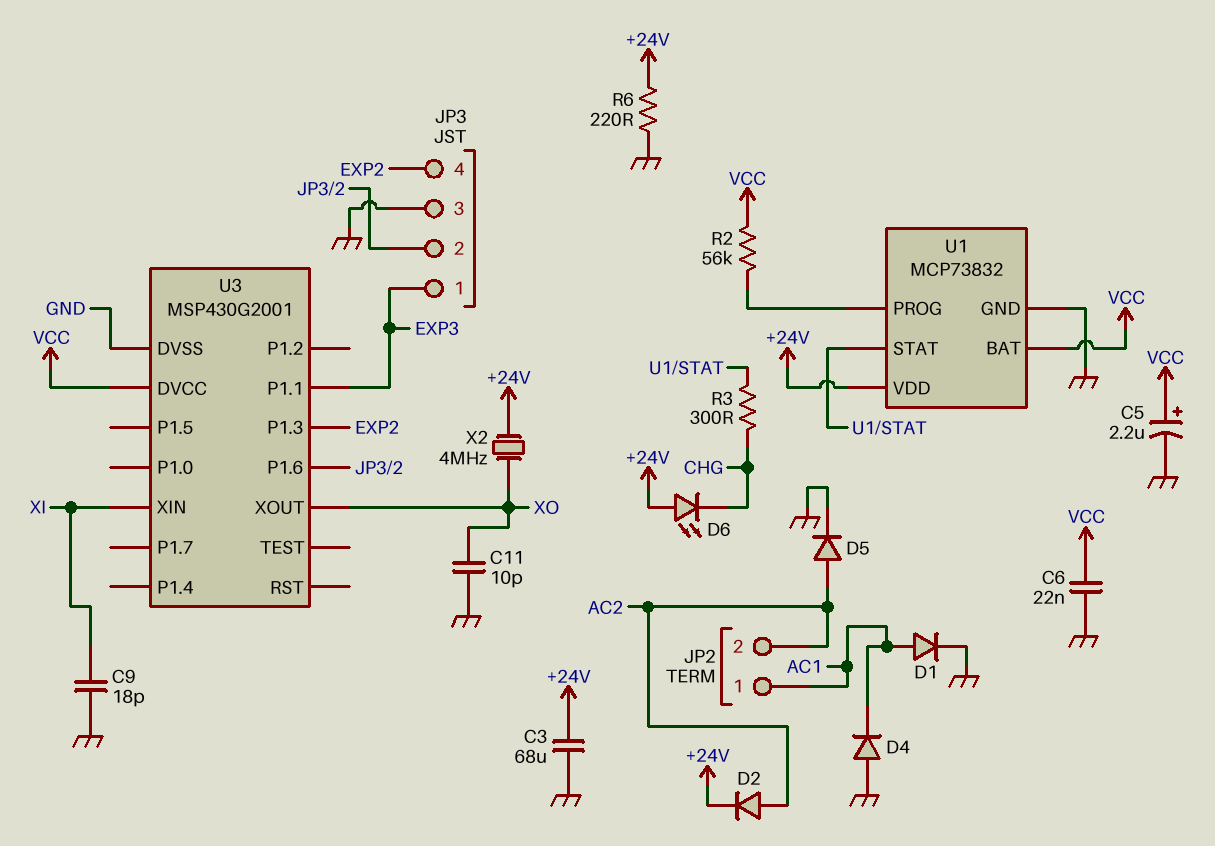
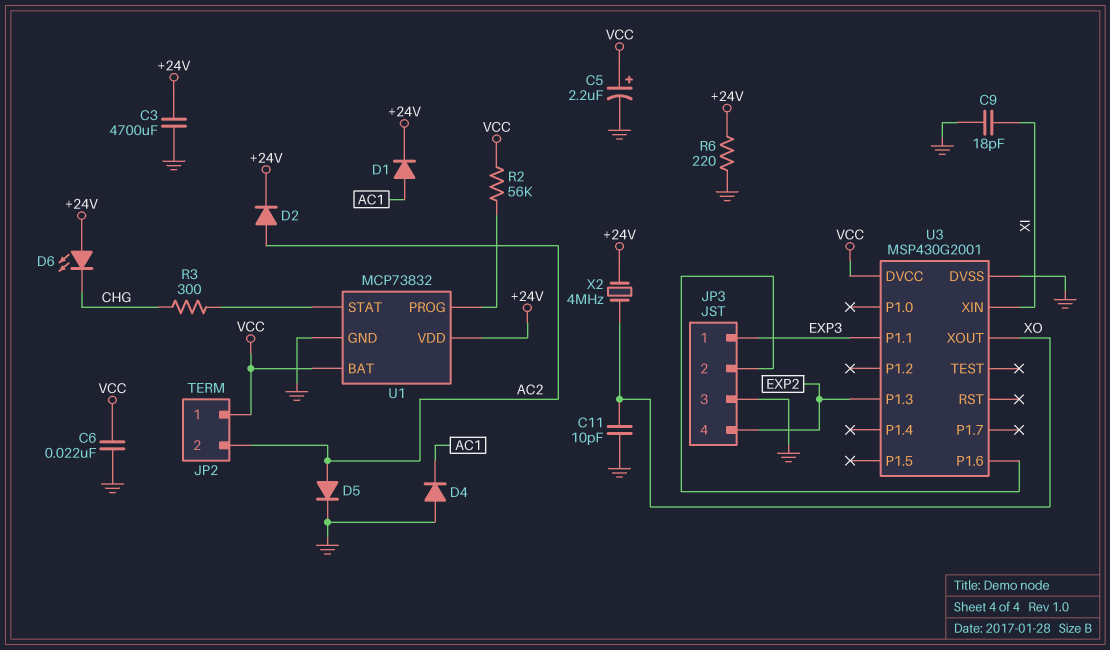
C3: 68uF (+24V, GND) -> 4700uF (+24V, GND)
D1: diode (A AC1, K GND) -> diode (A AC1, K +24V)
JP2 pin 1: AC1 -> VCC

